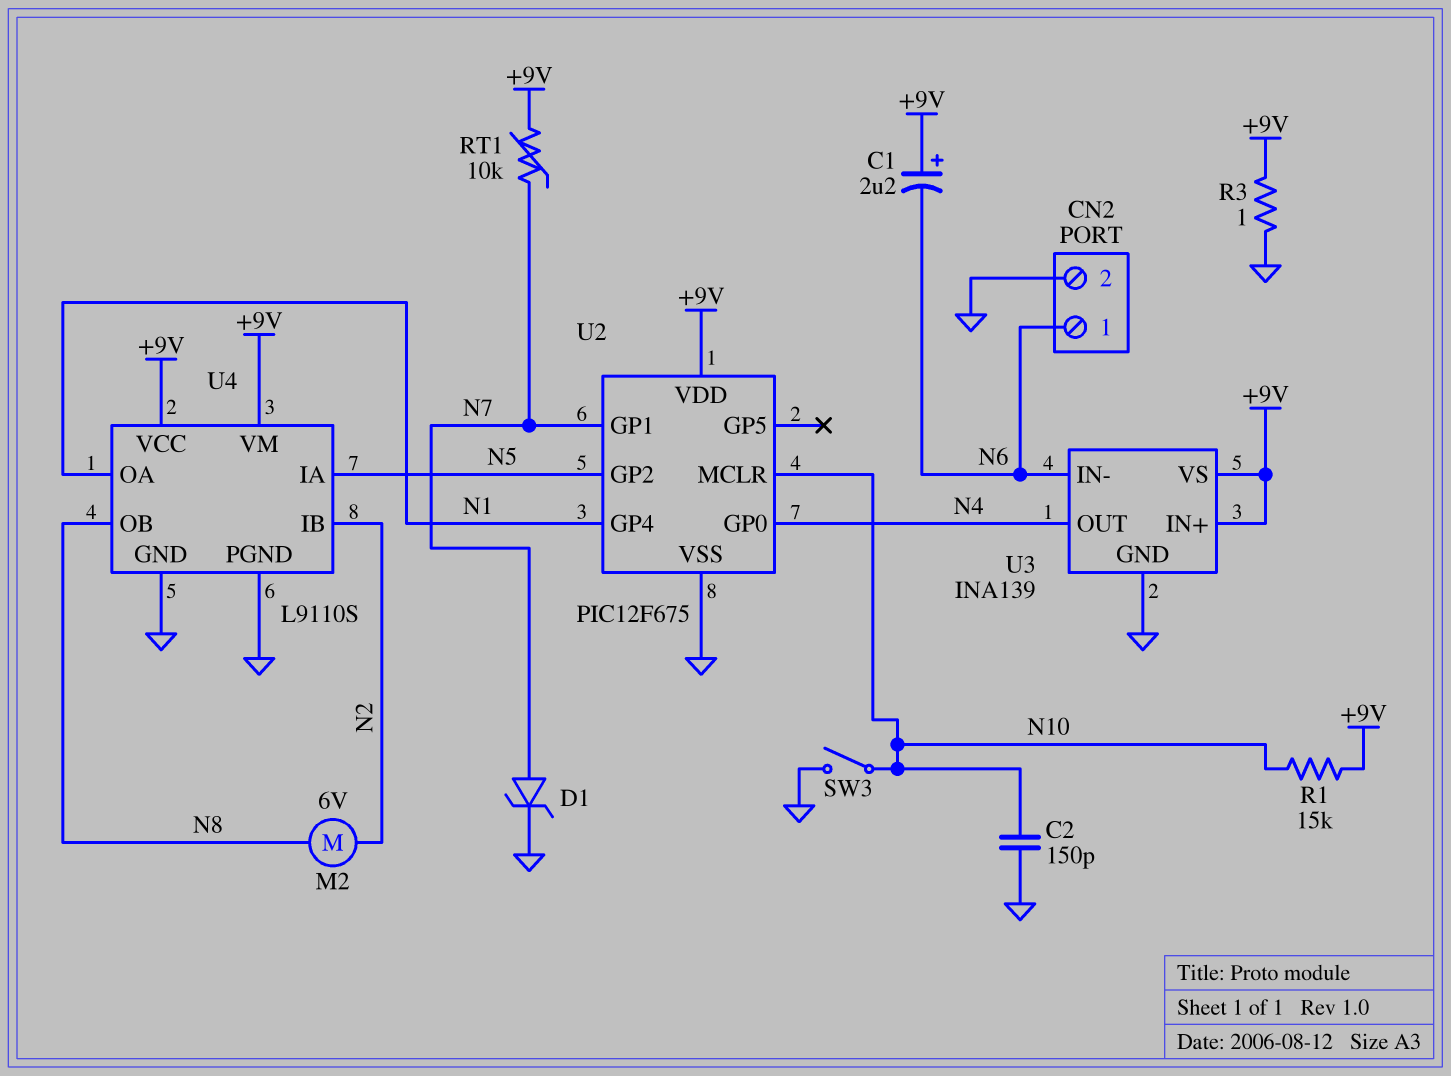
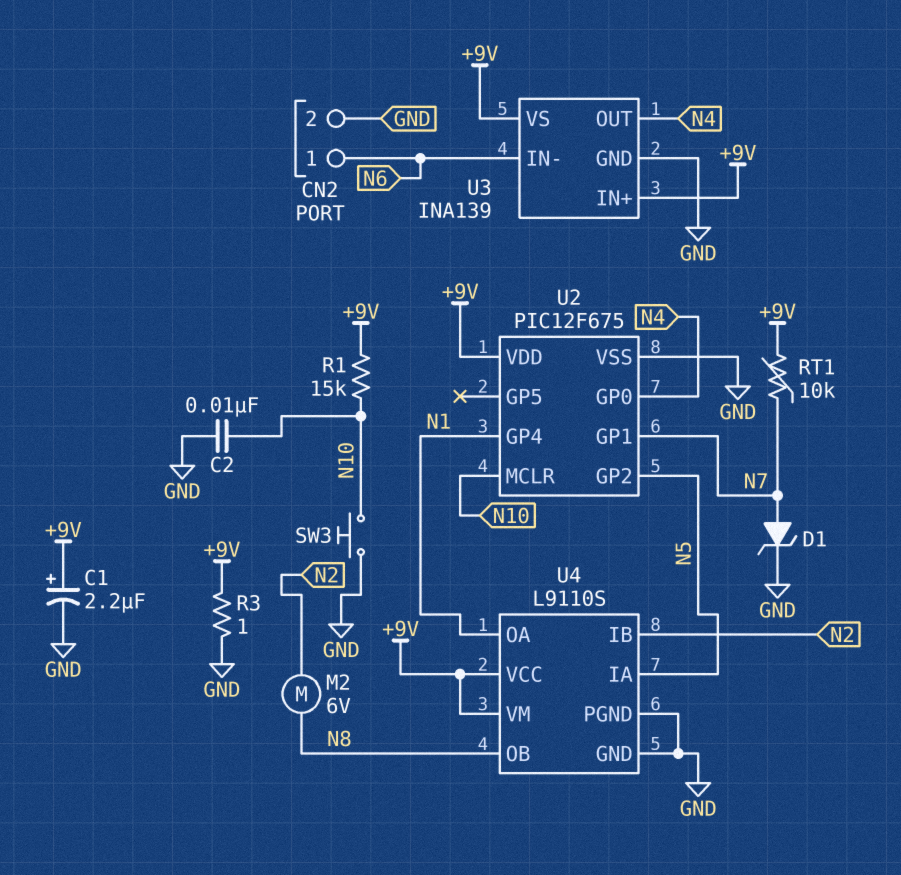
C1: 2.2uF (plus +9V, minus N6) -> 2.2uF (plus +9V, minus GND)
C2: 150pF (GND, N10) -> 10nF (GND, N10)
SW3: switch (GND, N10) -> button (GND, N10)

